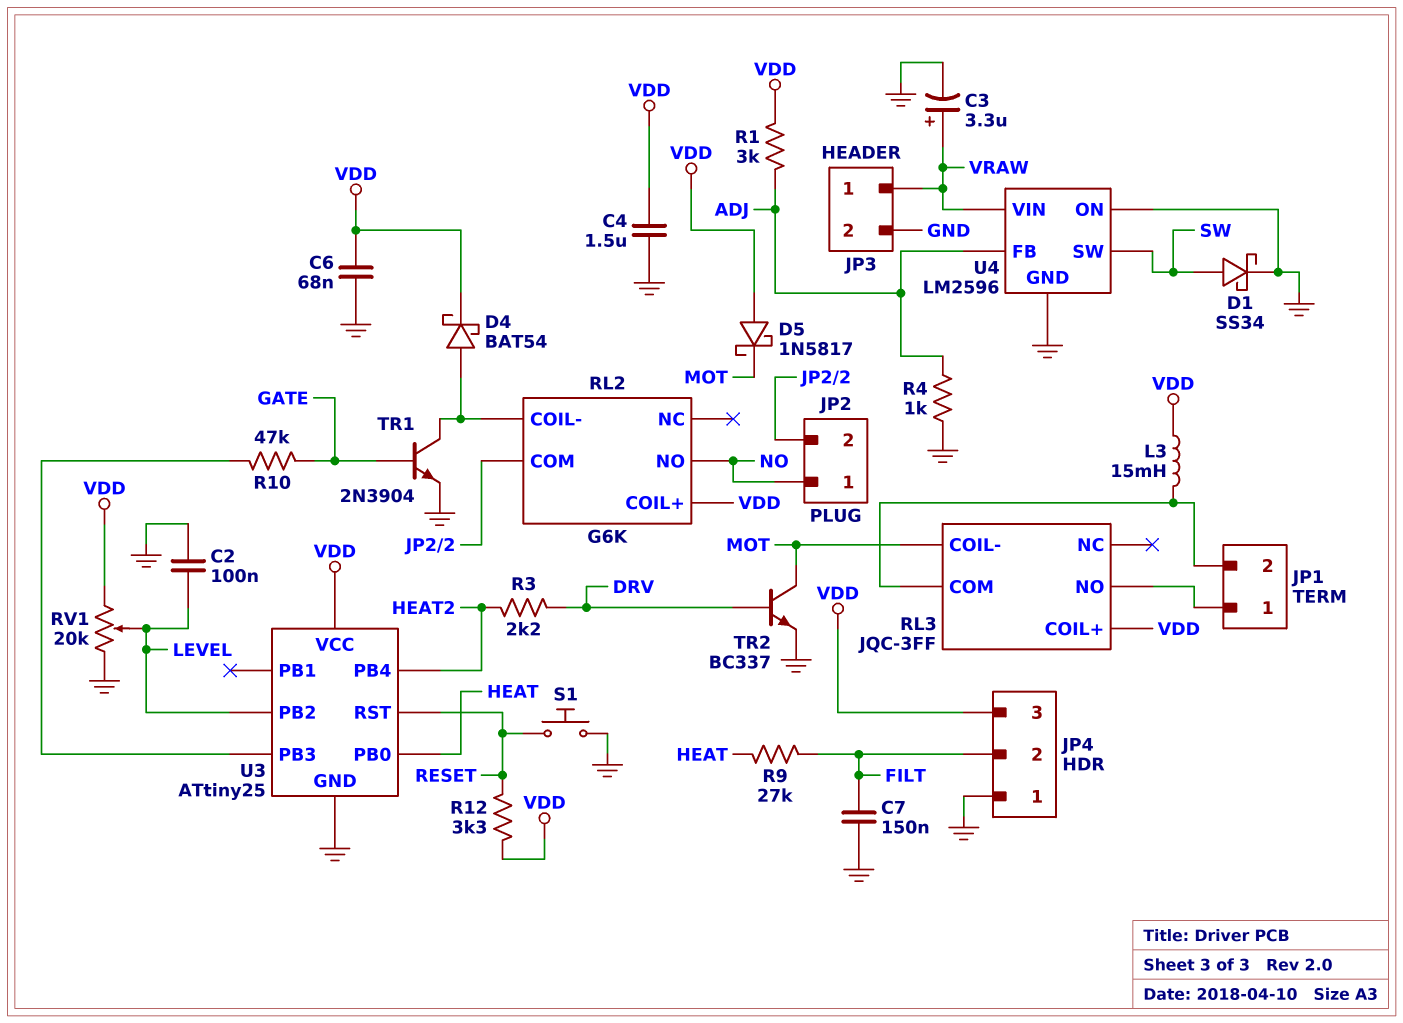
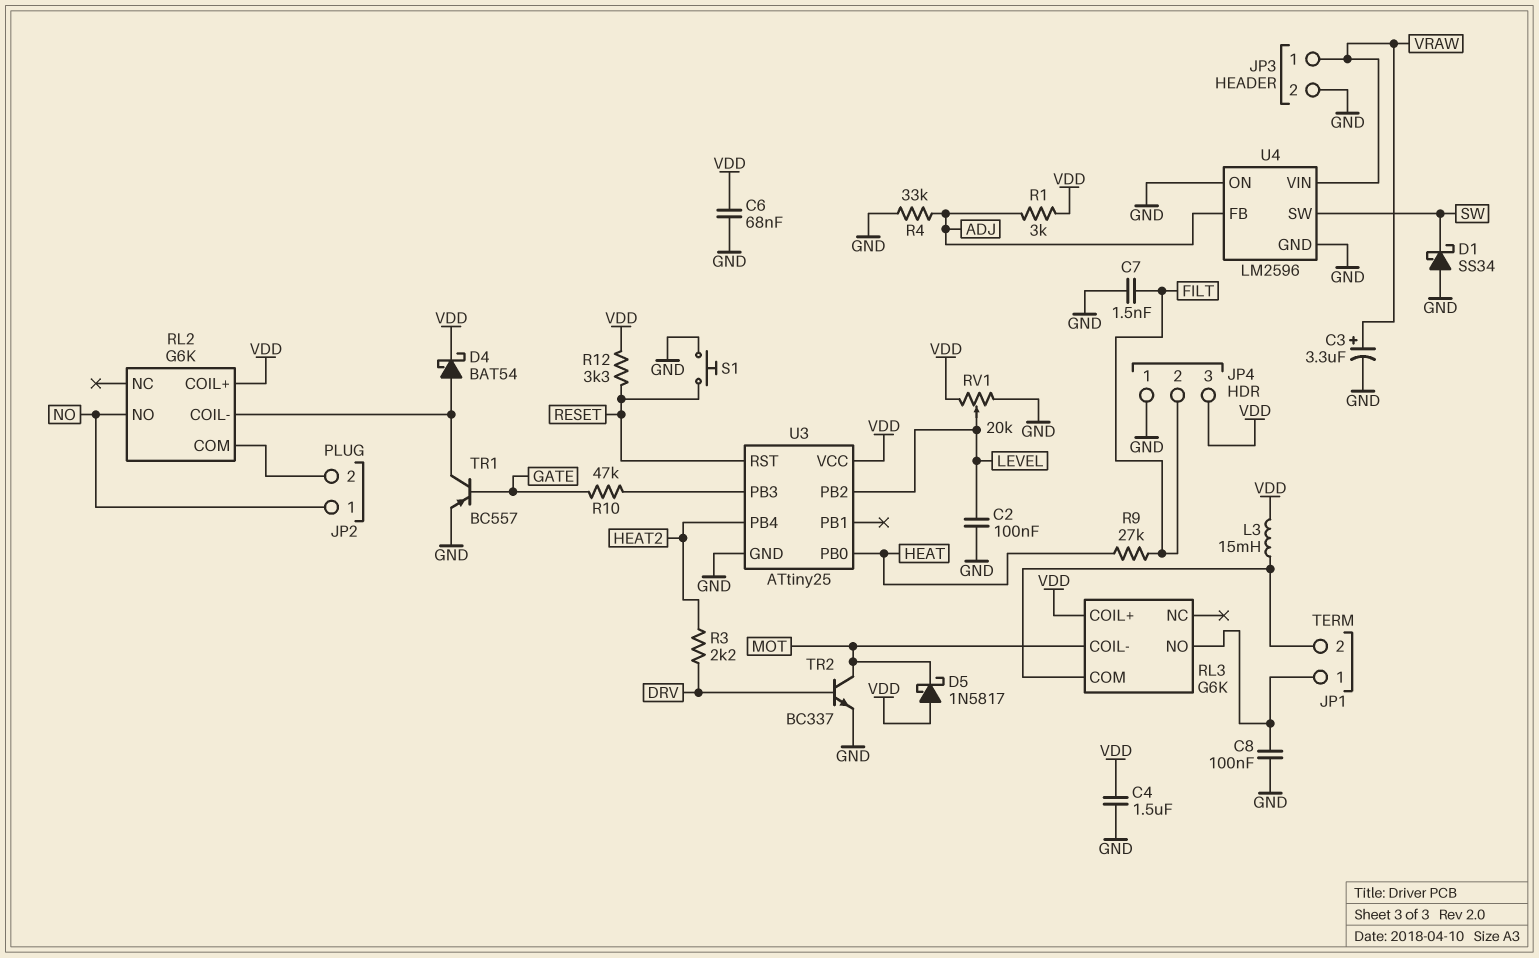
C7: 150nF (FILT, GND) -> 1.5nF (FILT, GND)
C8: none -> 100nF (GND, JP1/1)
D1: schottky SS34 (A SW, K GND) -> schottky SS34 (A GND, K SW)
R4: 1k (ADJ, GND) -> 33k (ADJ, GND)
RL3: JQC-3FF -> G6K
TR1: NPN 2N3904 (B GATE, C RL2/COIL-, E GND) -> PNP BC557 (B GATE, C RL2/COIL-, E GND)

